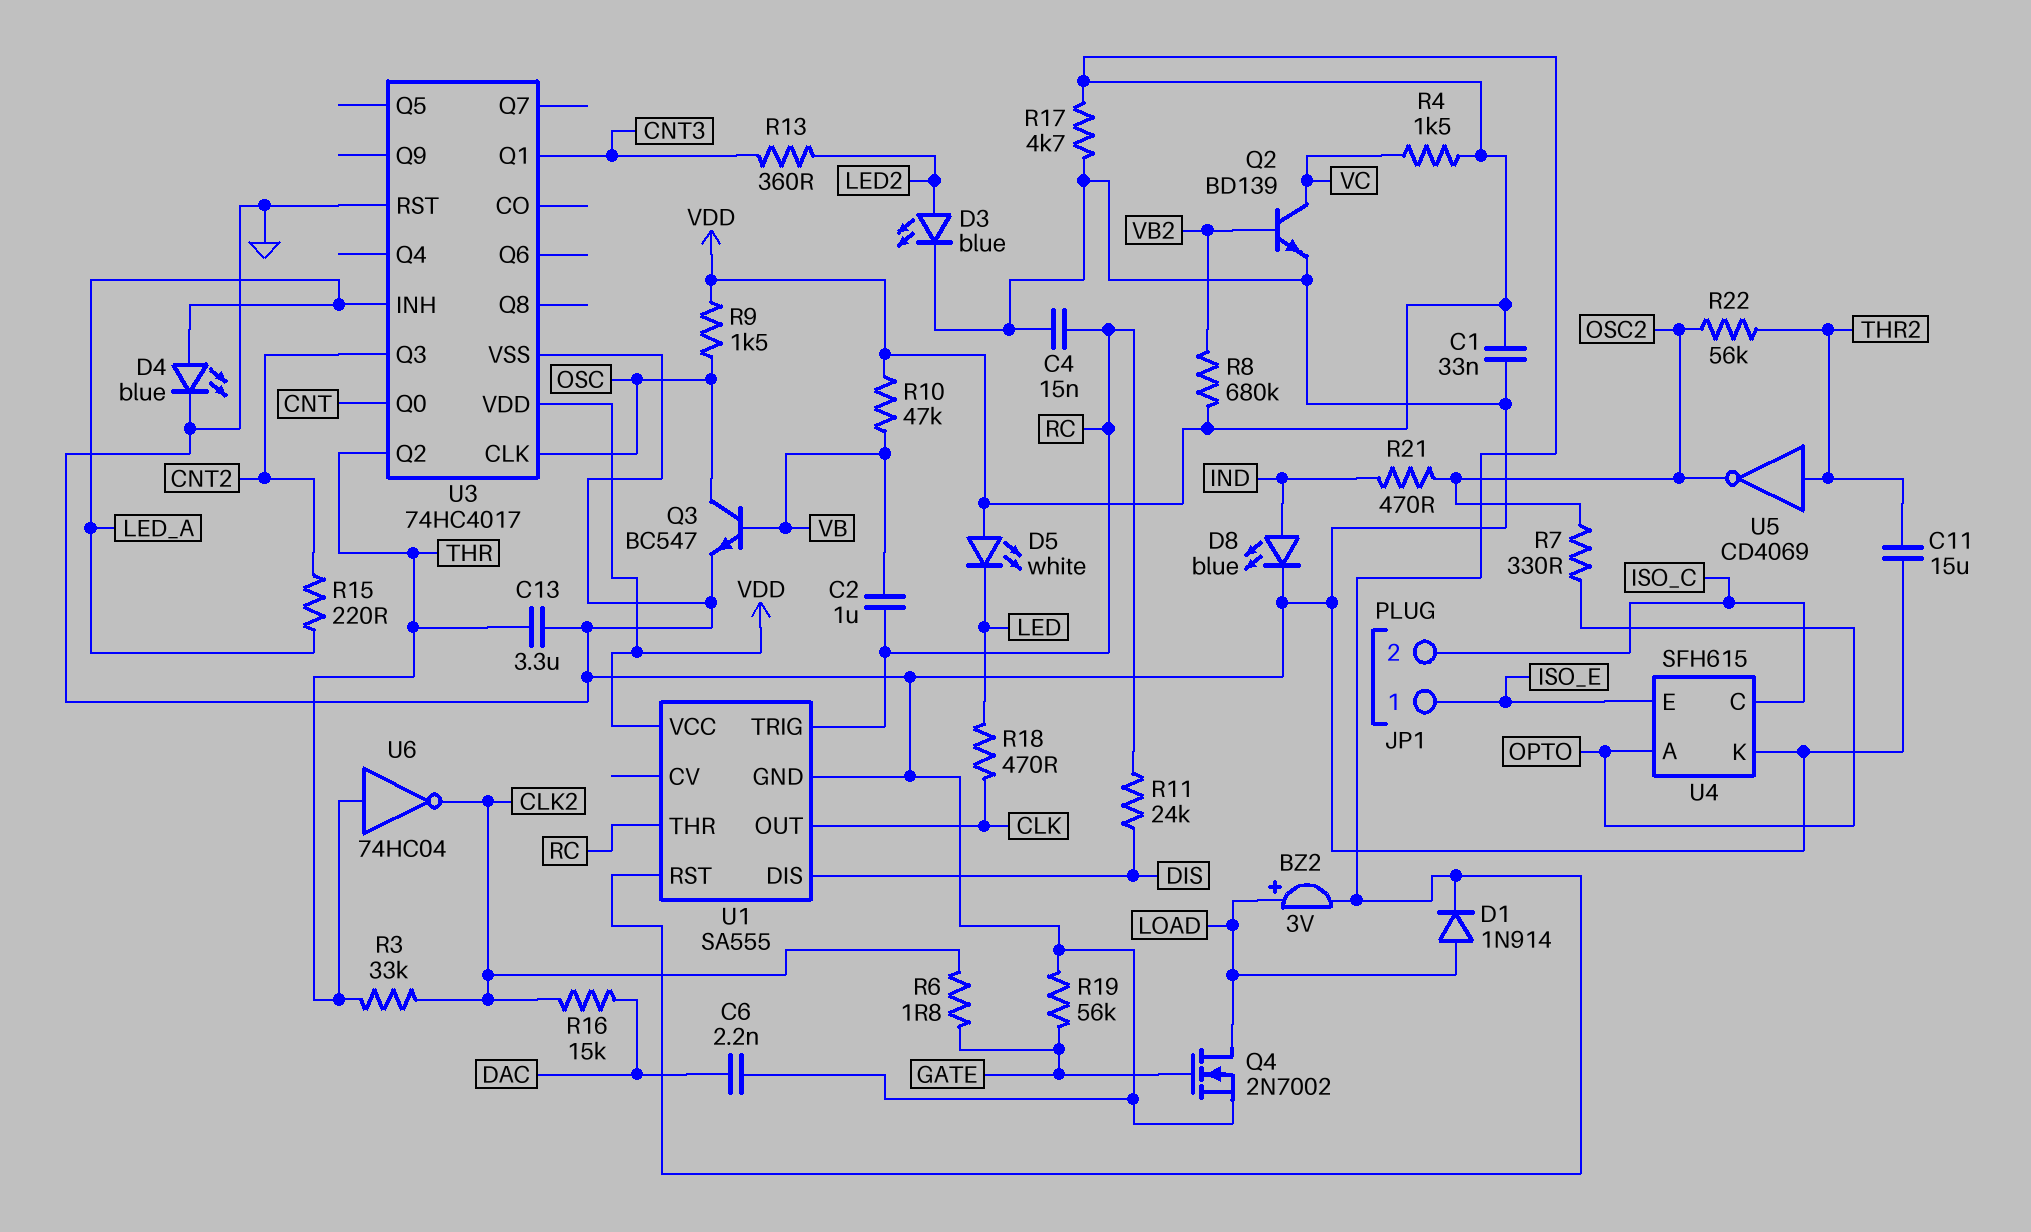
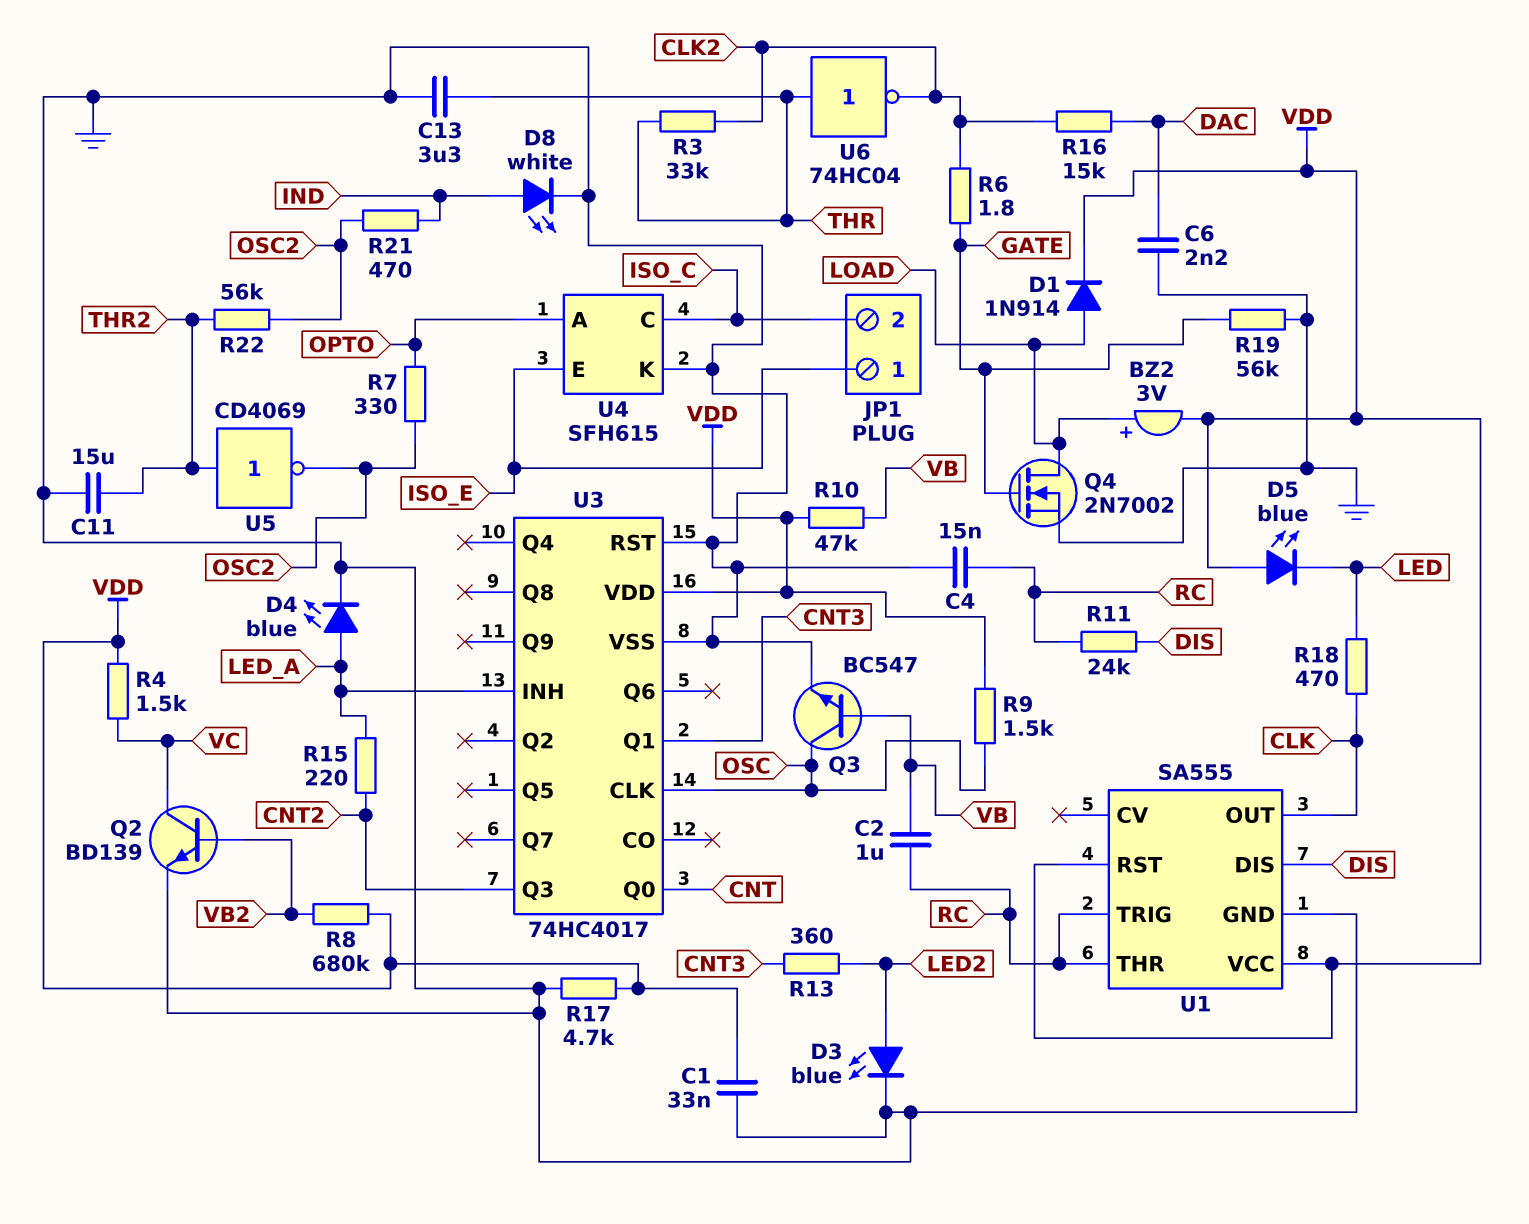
D5: LED white (A VDD, K LED) -> LED blue (A VDD, K LED)
D8: LED blue (A IND, K GND) -> LED white (A IND, K GND)
U3 pin Q2: THR -> none

